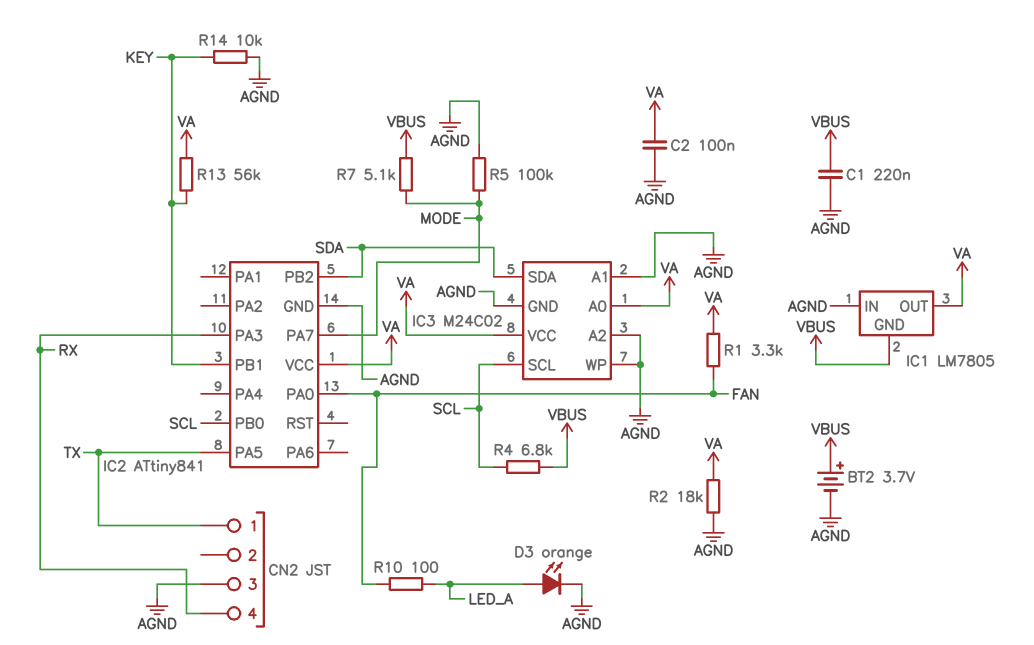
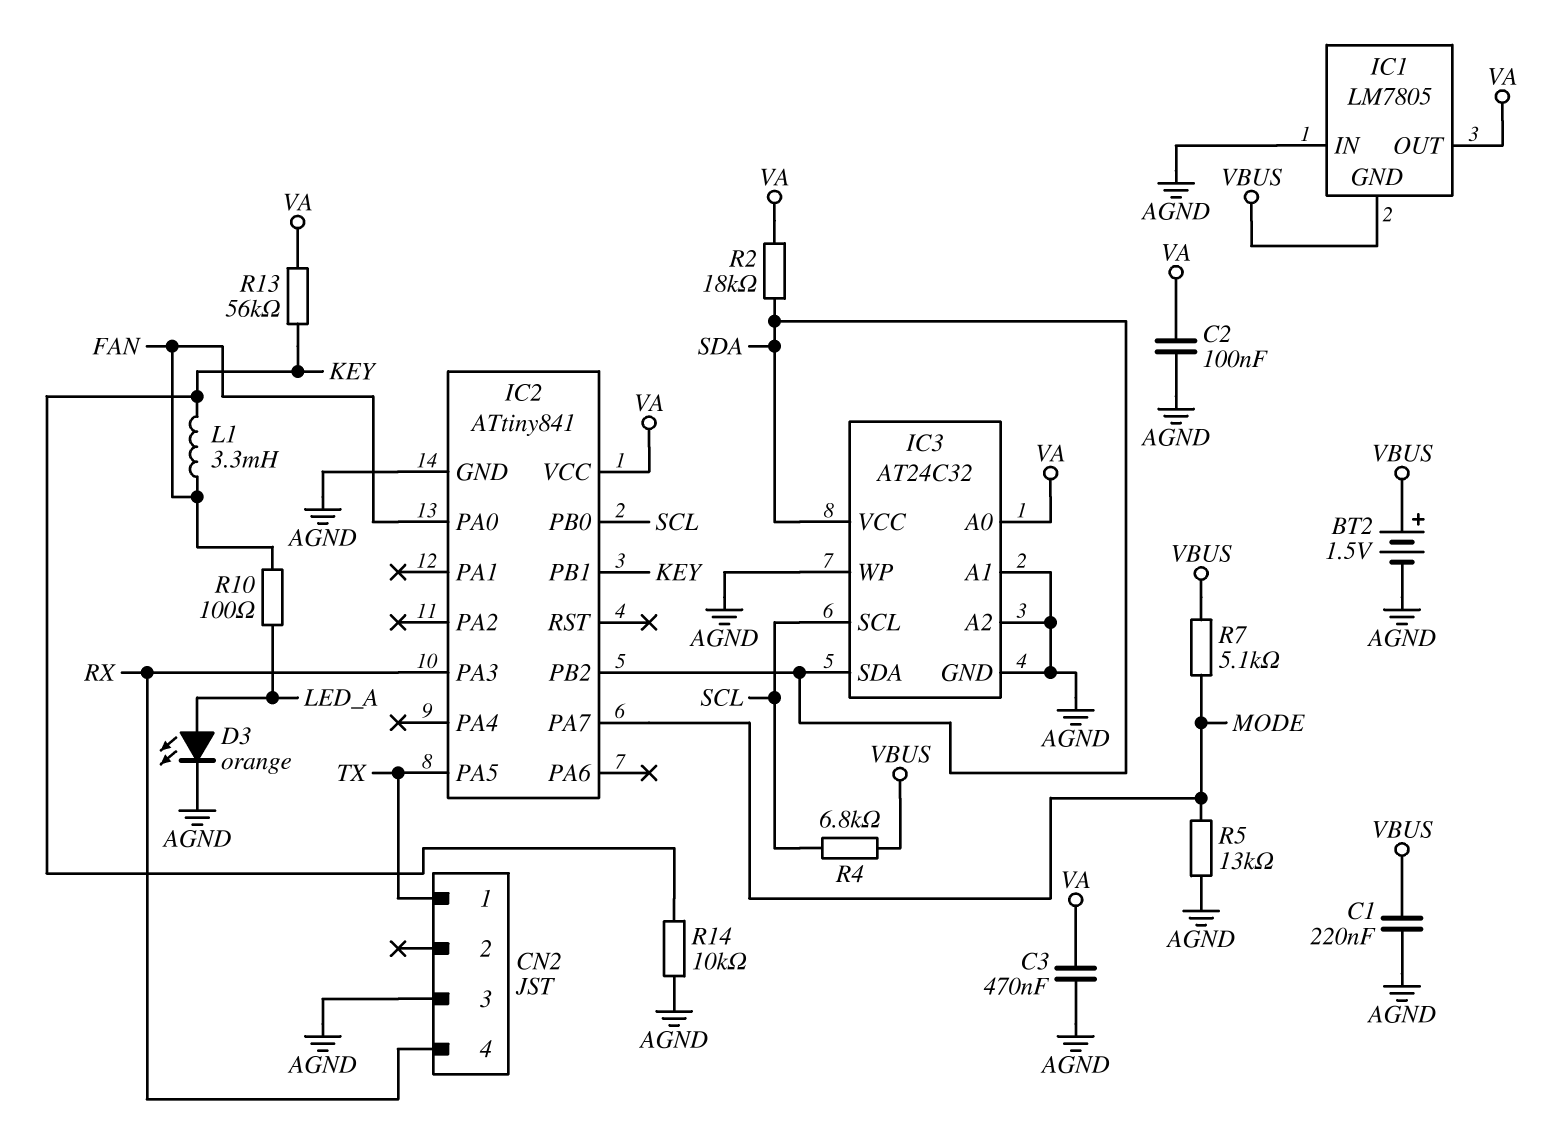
BT2: 3.7V (plus VBUS, minus AGND) -> 1.5V (plus VBUS, minus AGND)
C3: none -> 470nF (AGND, VA)
IC3: M24C02 -> AT24C32
IC3 pin VCC: VA -> SDA
L1: none -> 3.3mH (FAN, KEY)
R1: 3.3k (FAN, VA) -> none
R2: 18k (AGND, VA) -> 18k (SDA, VA)
R5: 100k (AGND, MODE) -> 13k (AGND, MODE)

